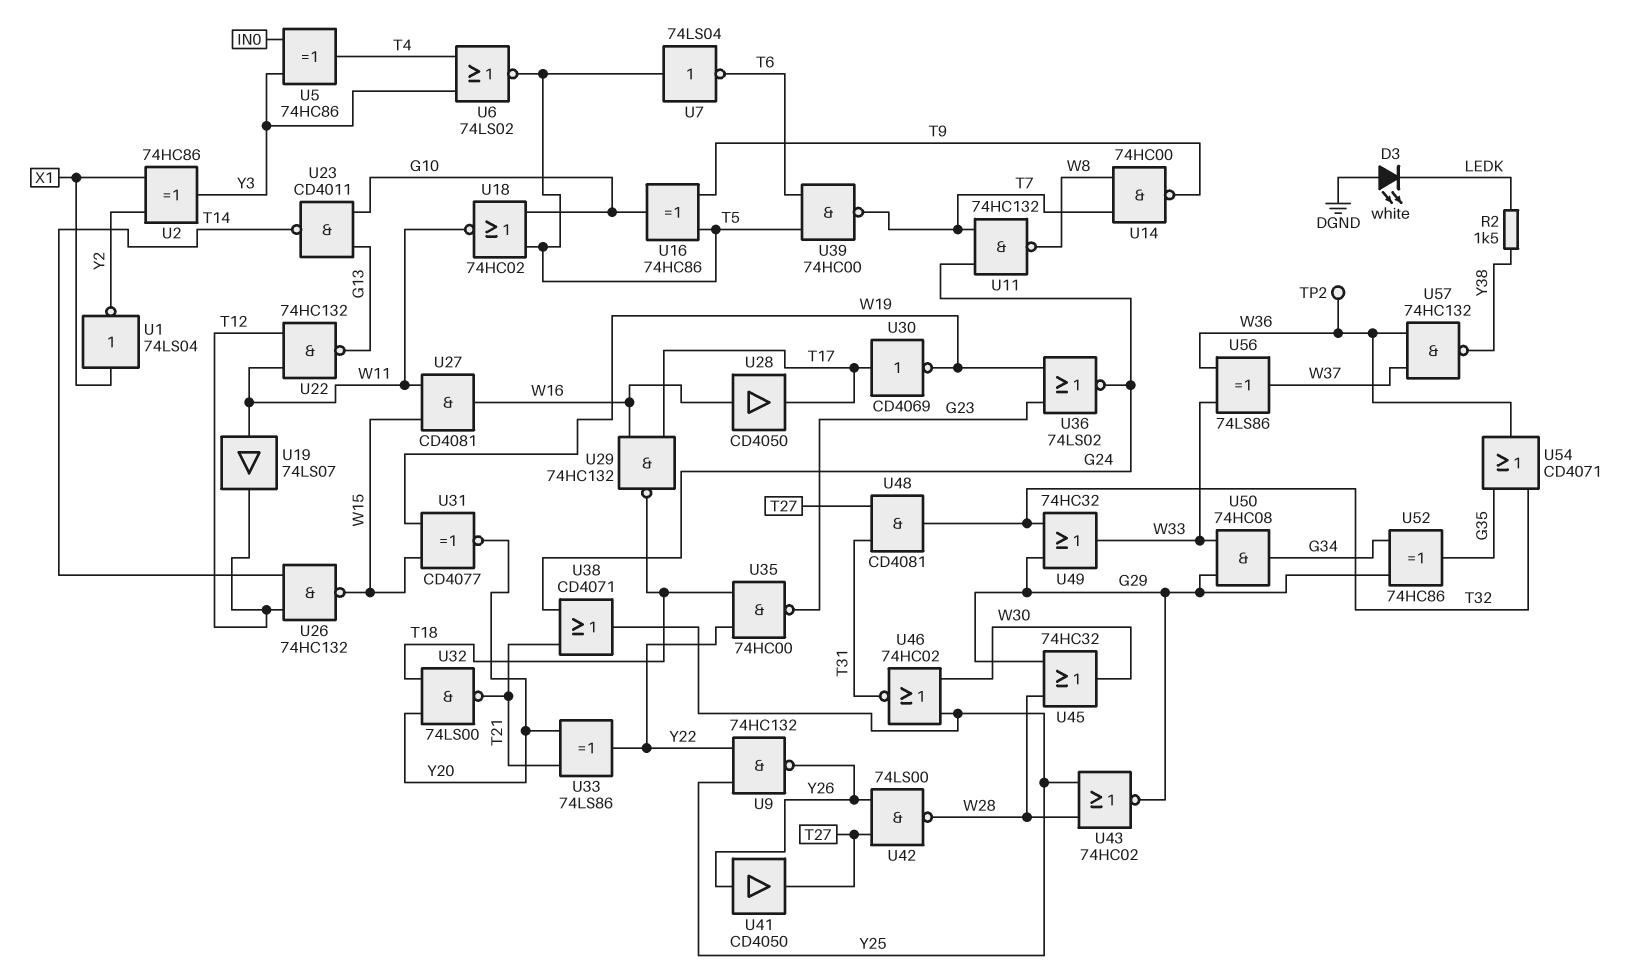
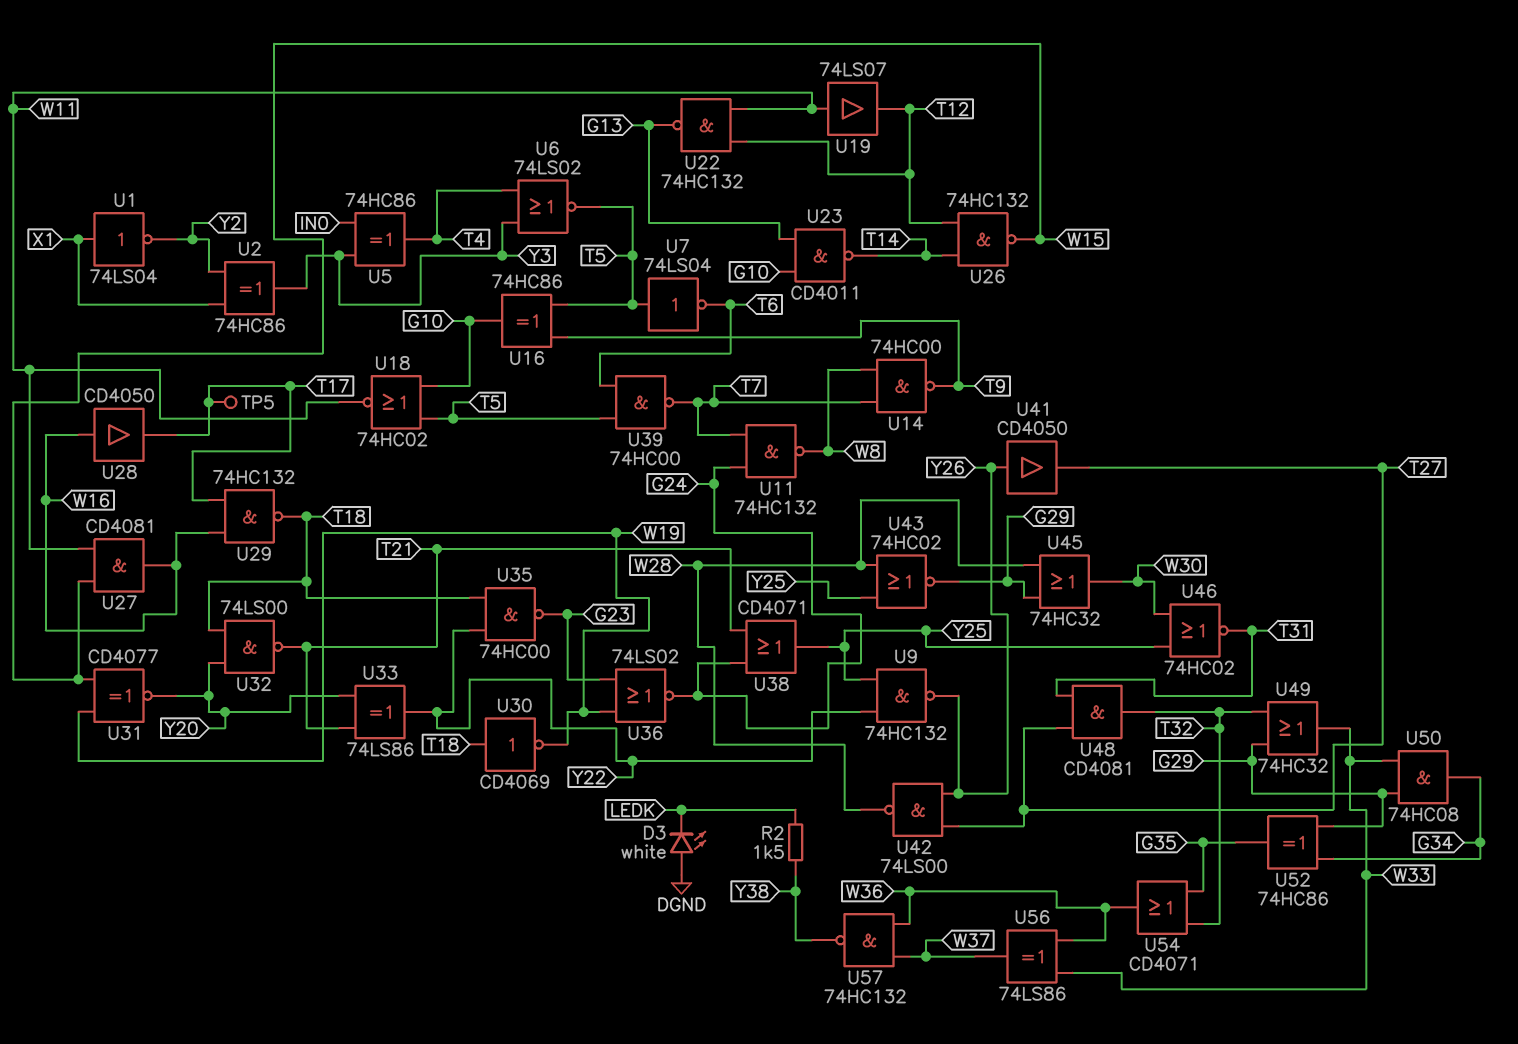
TP2: test point (W36) -> none
TP5: none -> test point (T17)
U30: NOT CD4069 (in T17, out W19) -> NOT CD4069 (in T18, out W19)

